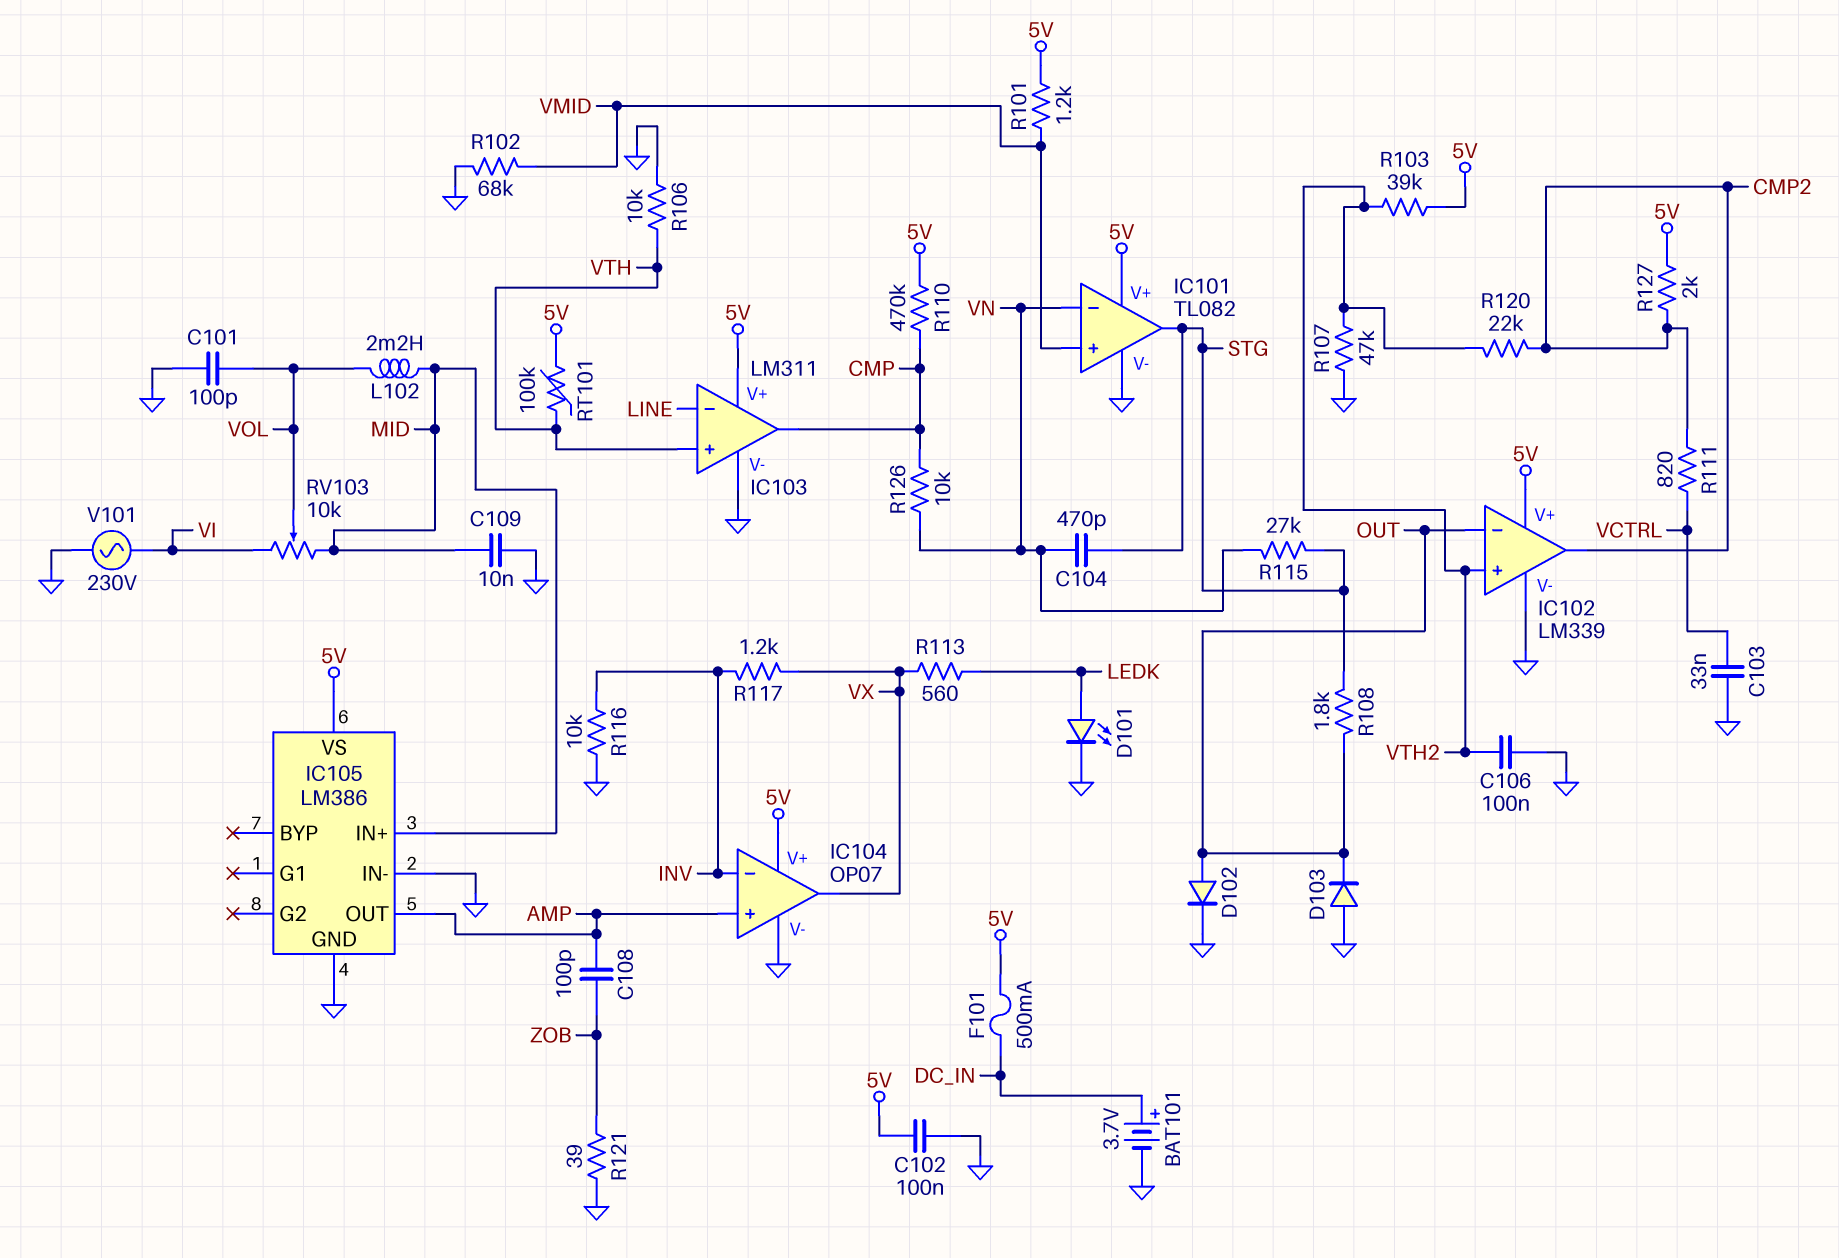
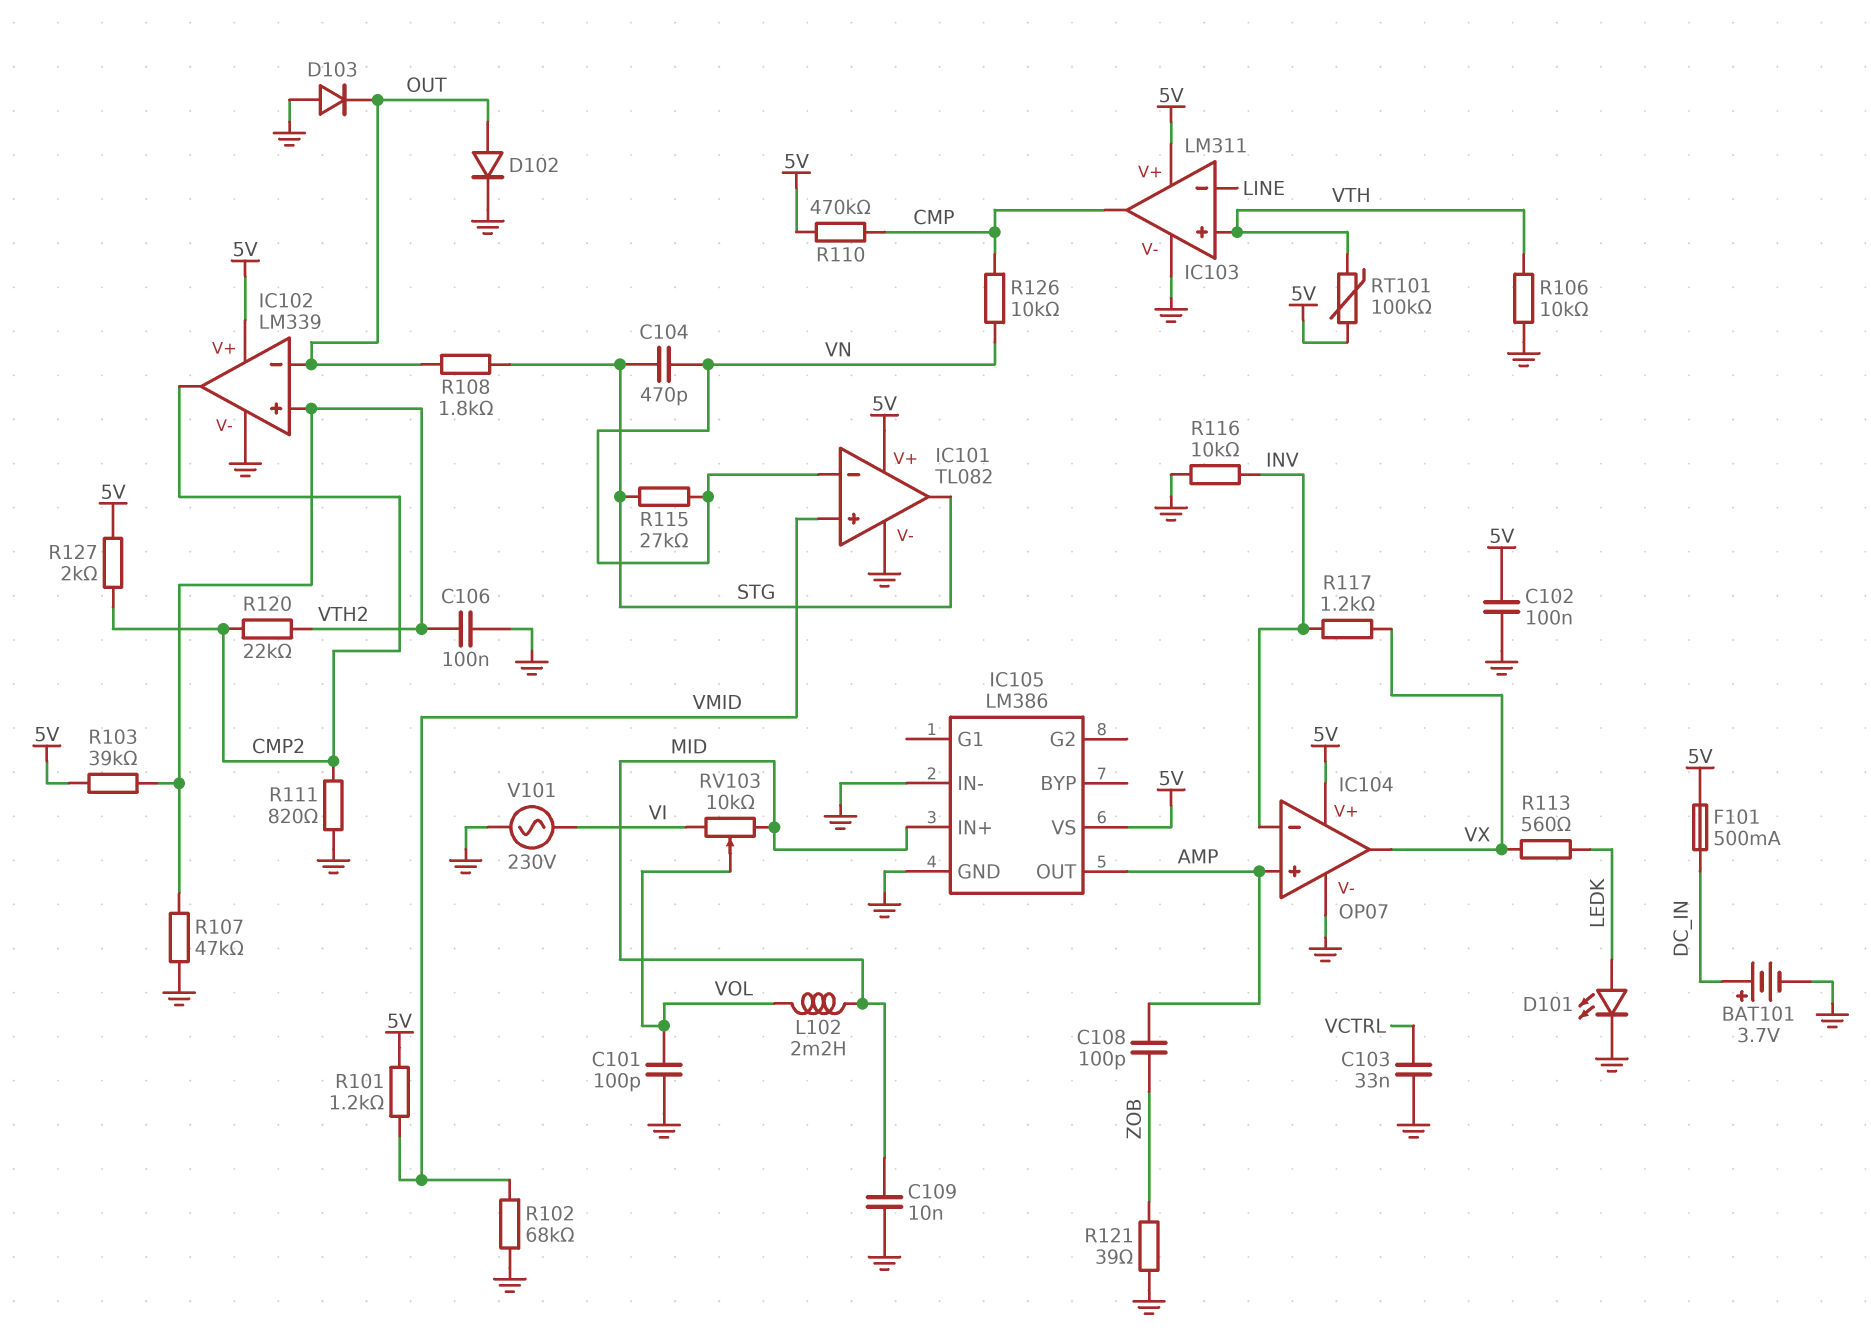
R111: 820 (CMP2, VCTRL) -> 820 (CMP2, GND)

